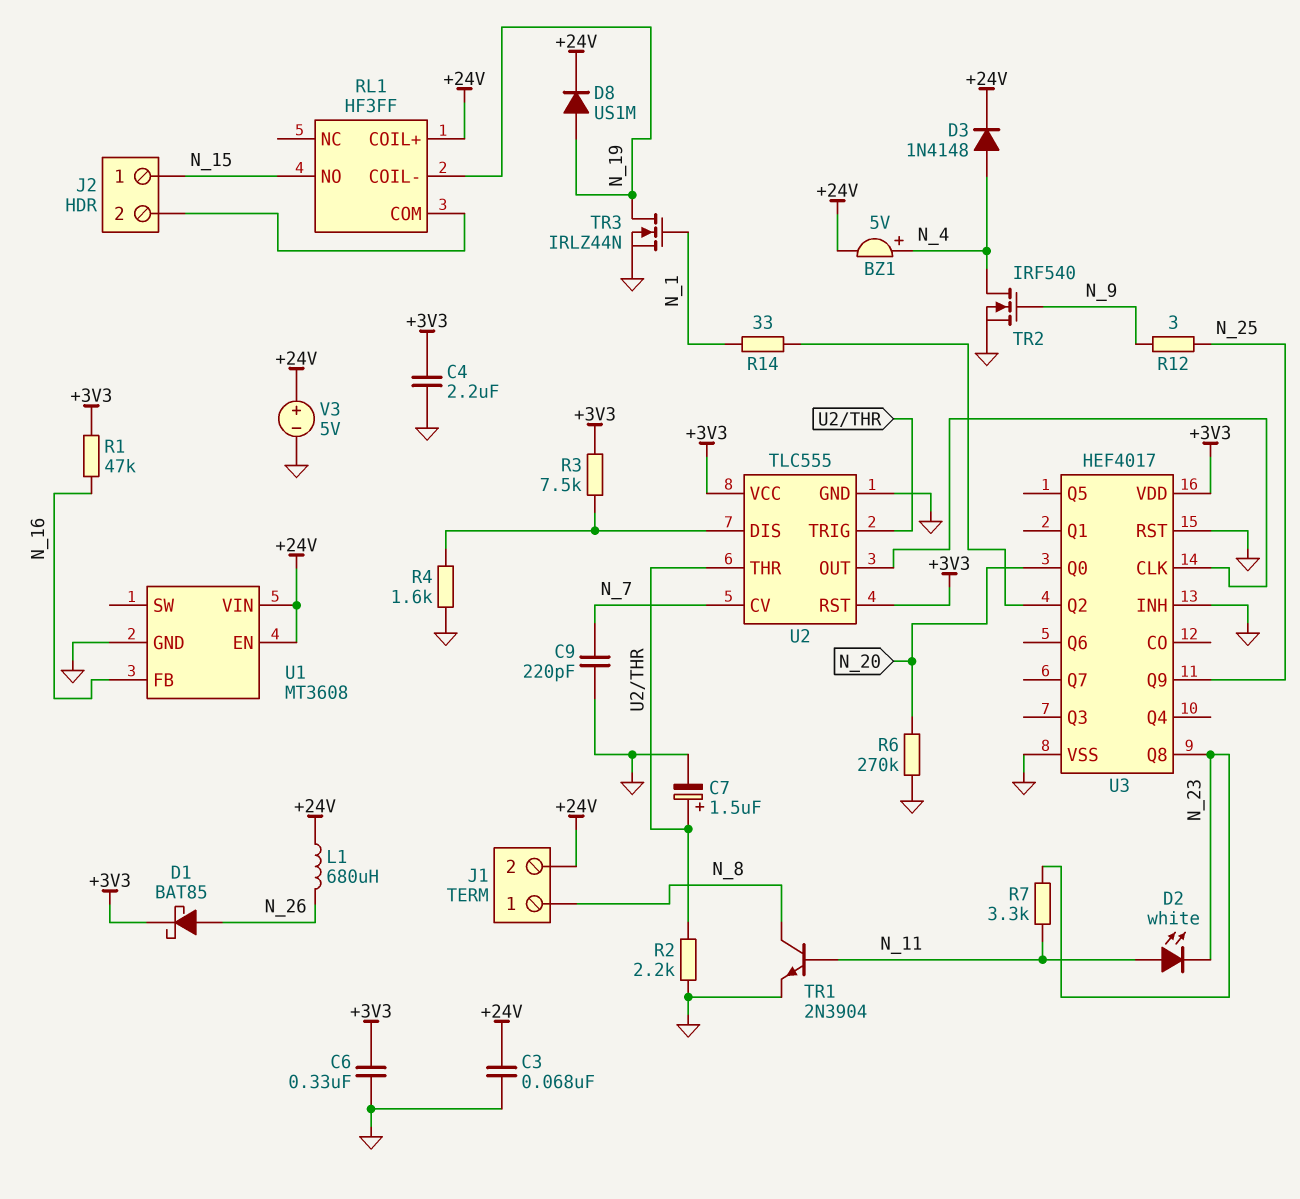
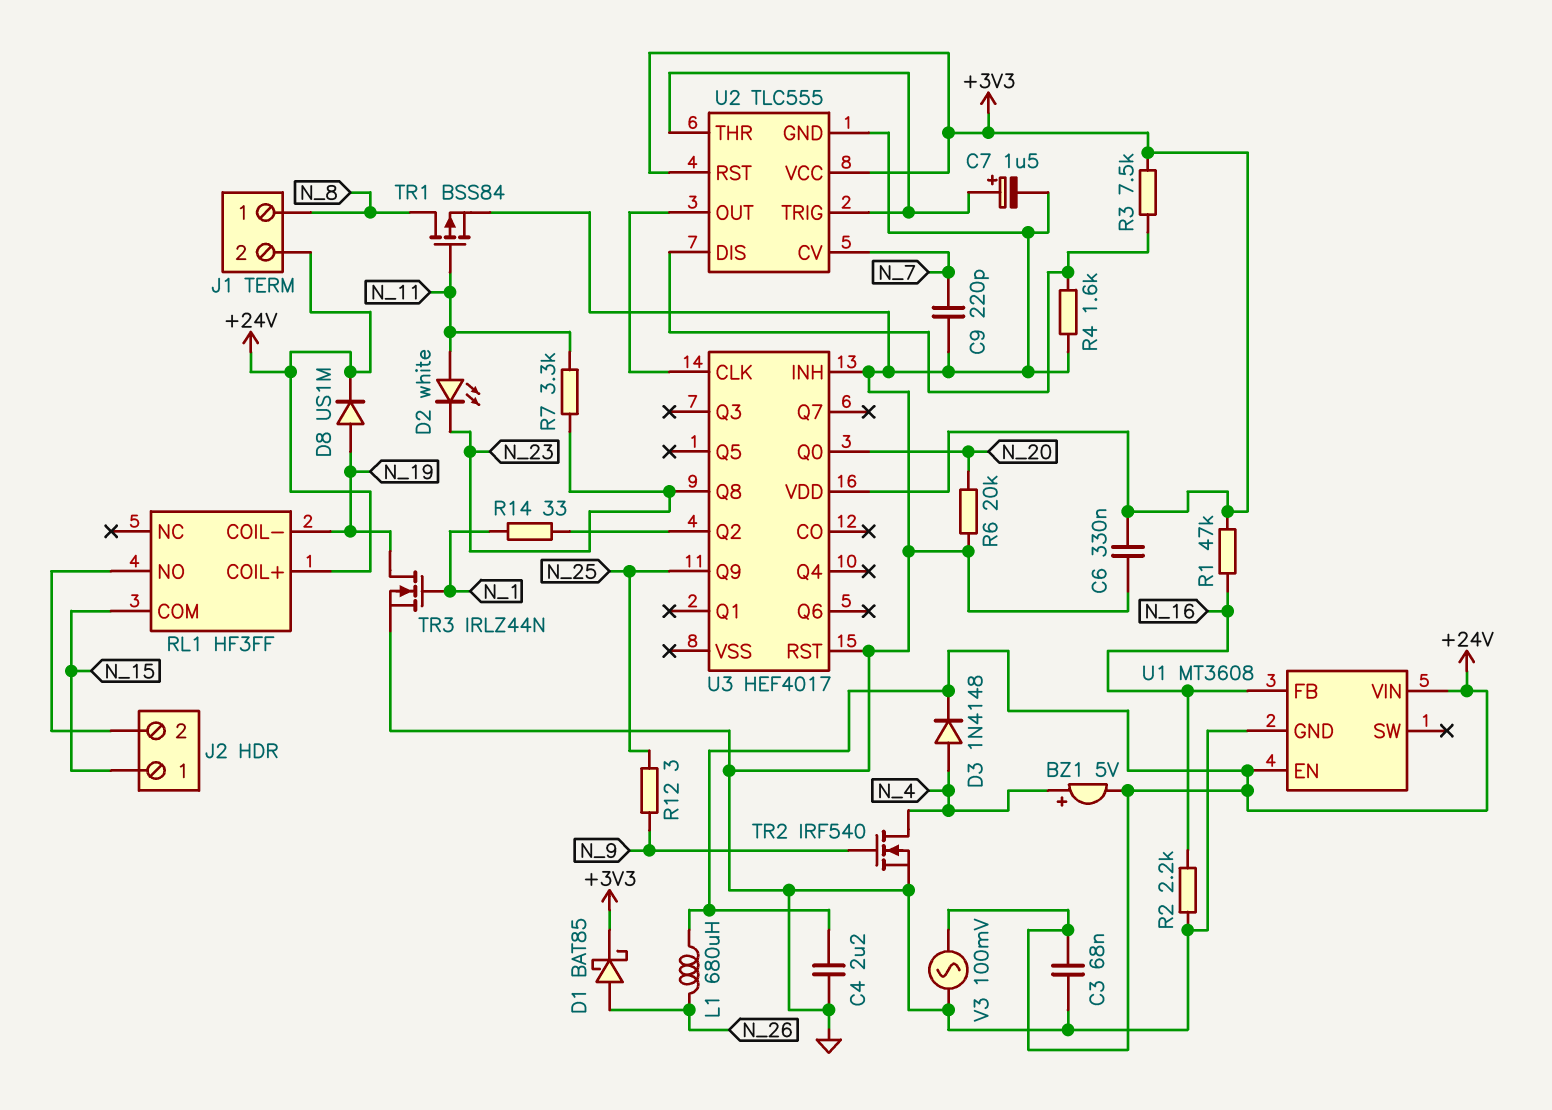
C4: 2.2uF (+3V3, GND) -> 2.2uF (+24V, GND)
R2: 2.2k (GND, U2/THR) -> 2.2k (GND, N_16)
R6: 270k (GND, N_20) -> 20k (GND, N_20)
RL1 pin COM: J2/2 -> N_15
RL1 pin NO: N_15 -> J2/2
TR1: NPN 2N3904 (B N_11, C N_8, E GND) -> PMOS BSS84 (G N_11, D N_8, S GND)
U3 pin VSS: GND -> none
V3: 5V (plus +24V, minus GND) -> AC 100mV (+24V, GND)

